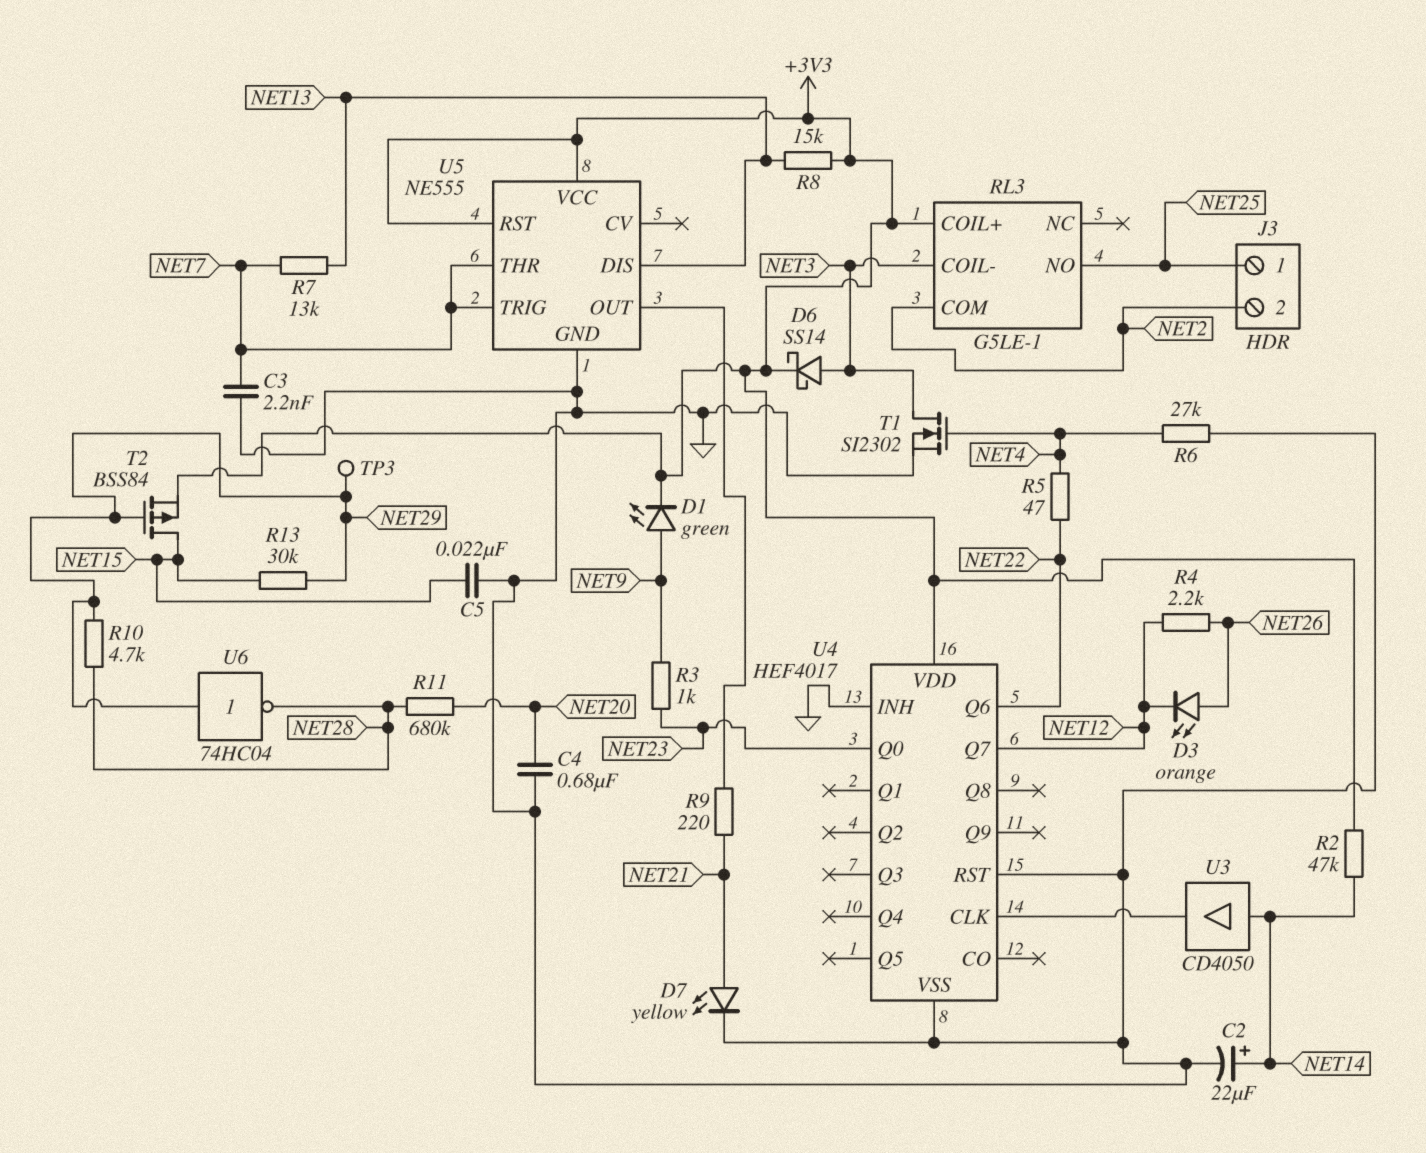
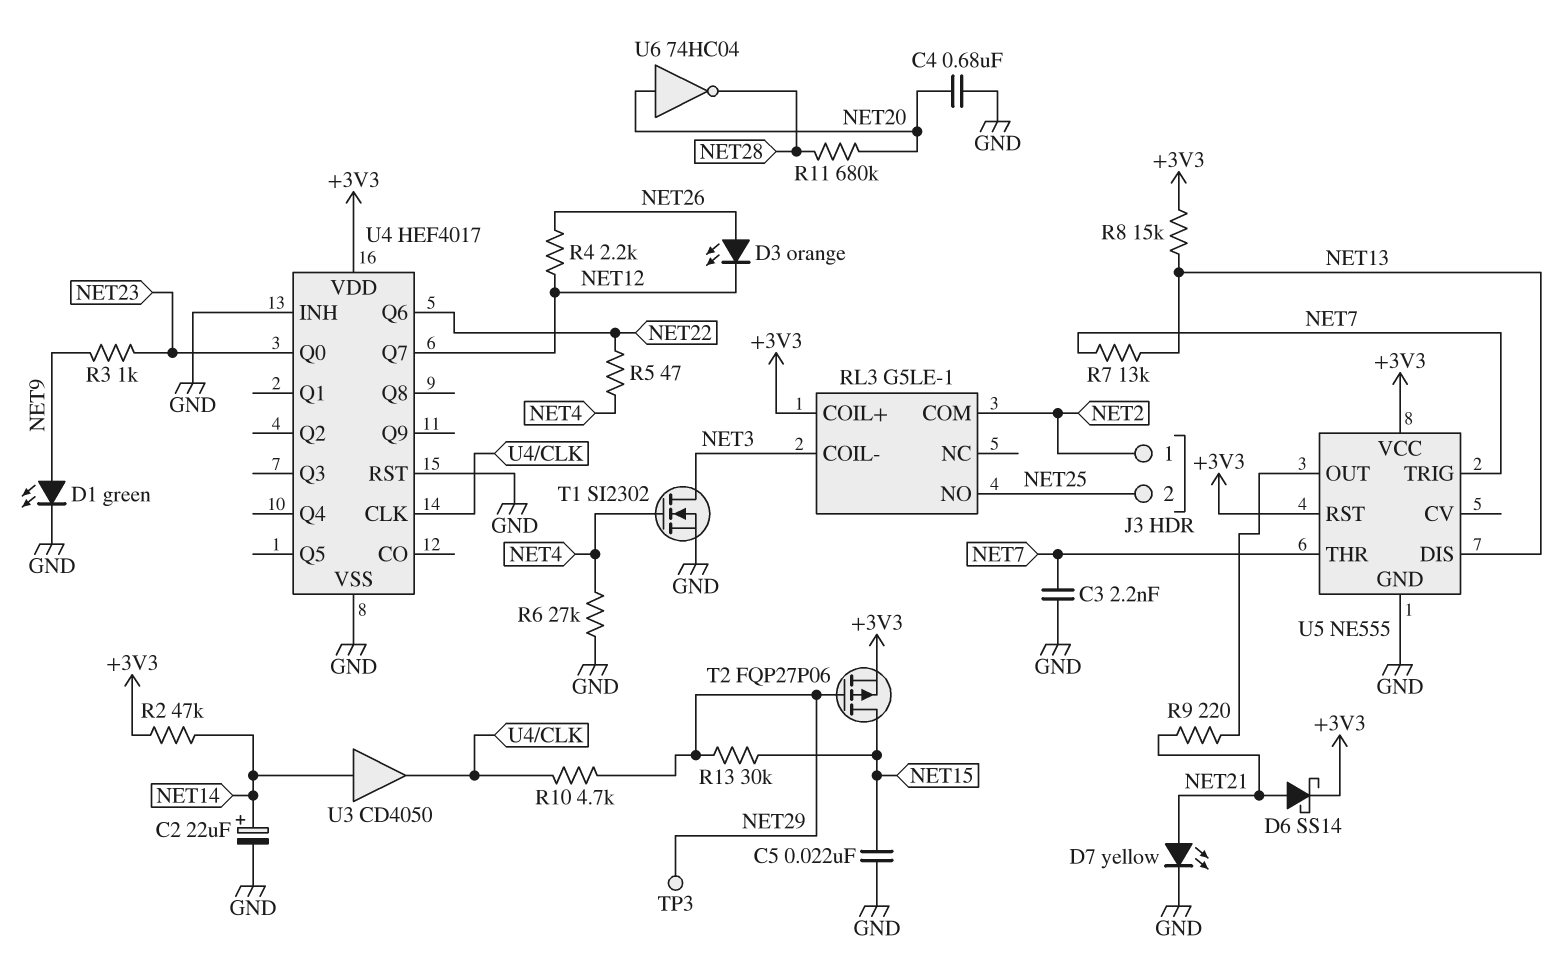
D1: LED green (A NET9, K +3V3) -> LED green (A NET9, K GND)
D6: schottky SS14 (A NET3, K +3V3) -> schottky SS14 (A NET21, K +3V3)
J3 pin 1: NET25 -> NET2
J3 pin 2: NET2 -> NET25
R10: 4.7k (NET28, NET29) -> 4.7k (NET29, U4/CLK)
T2: PMOS BSS84 (G NET29, D NET15, S +3V3) -> PMOS FQP27P06 (G NET29, D NET15, S +3V3)
U6: NOT 74HC04 (in NET29, out NET28) -> NOT 74HC04 (in NET20, out NET28)

